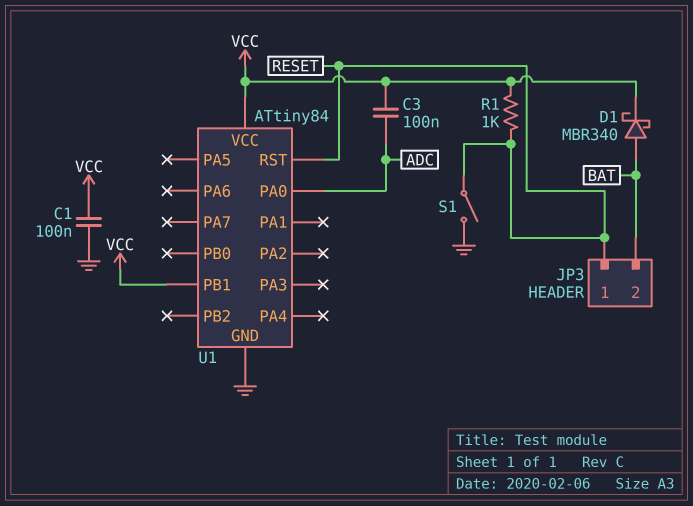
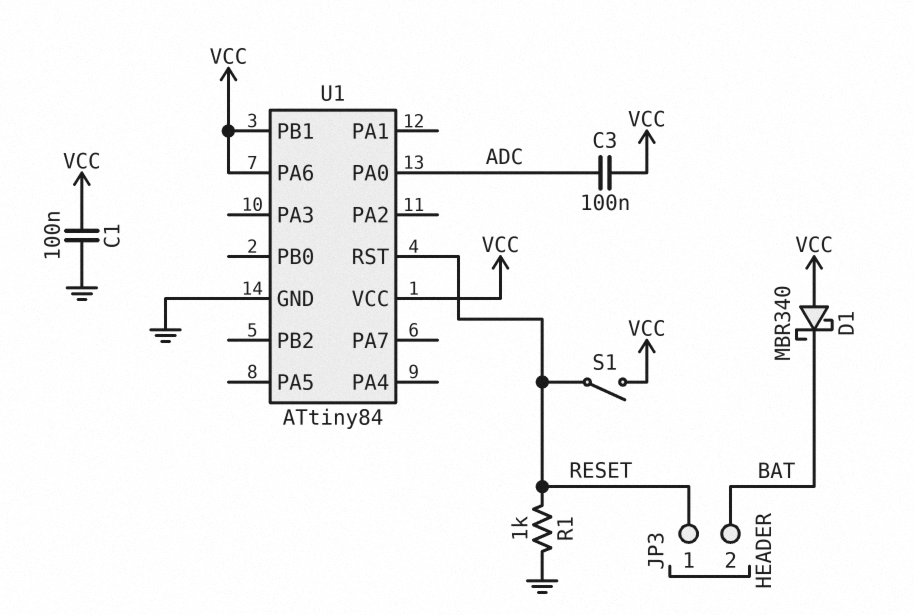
D1: schottky MBR340 (A BAT, K VCC) -> schottky MBR340 (A VCC, K BAT)
R1: 1k (RESET, VCC) -> 1k (GND, RESET)
S1: switch (GND, RESET) -> switch (RESET, VCC)
U1 pin PA6: none -> VCC

